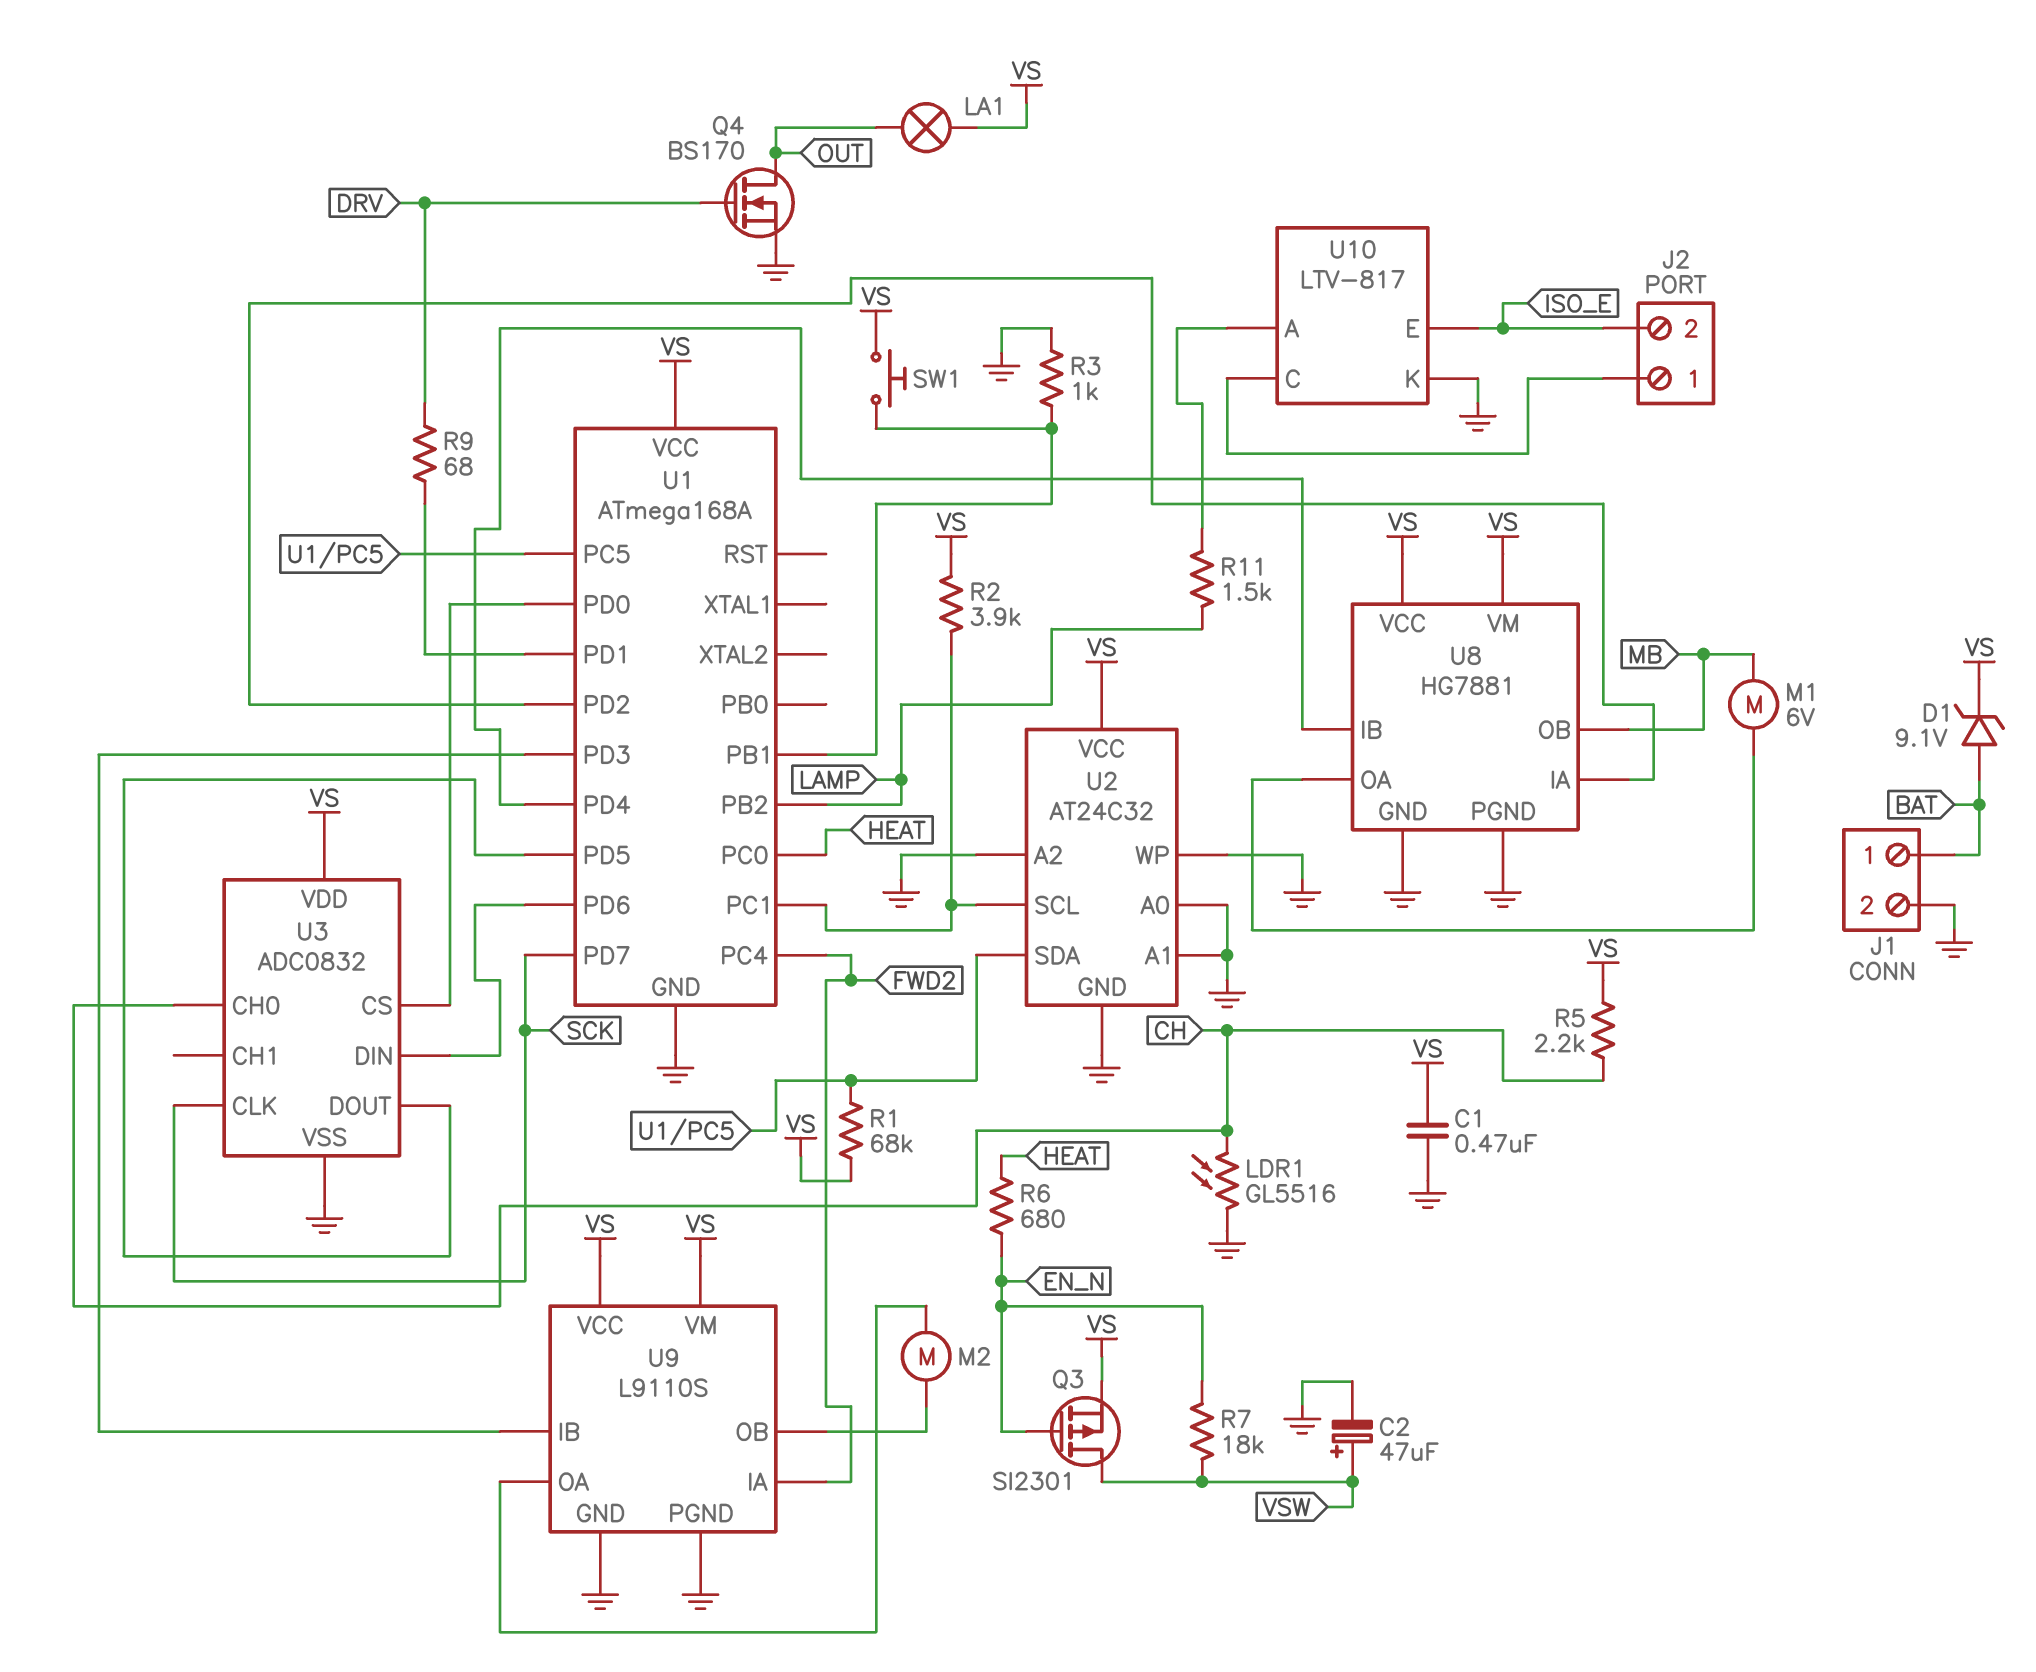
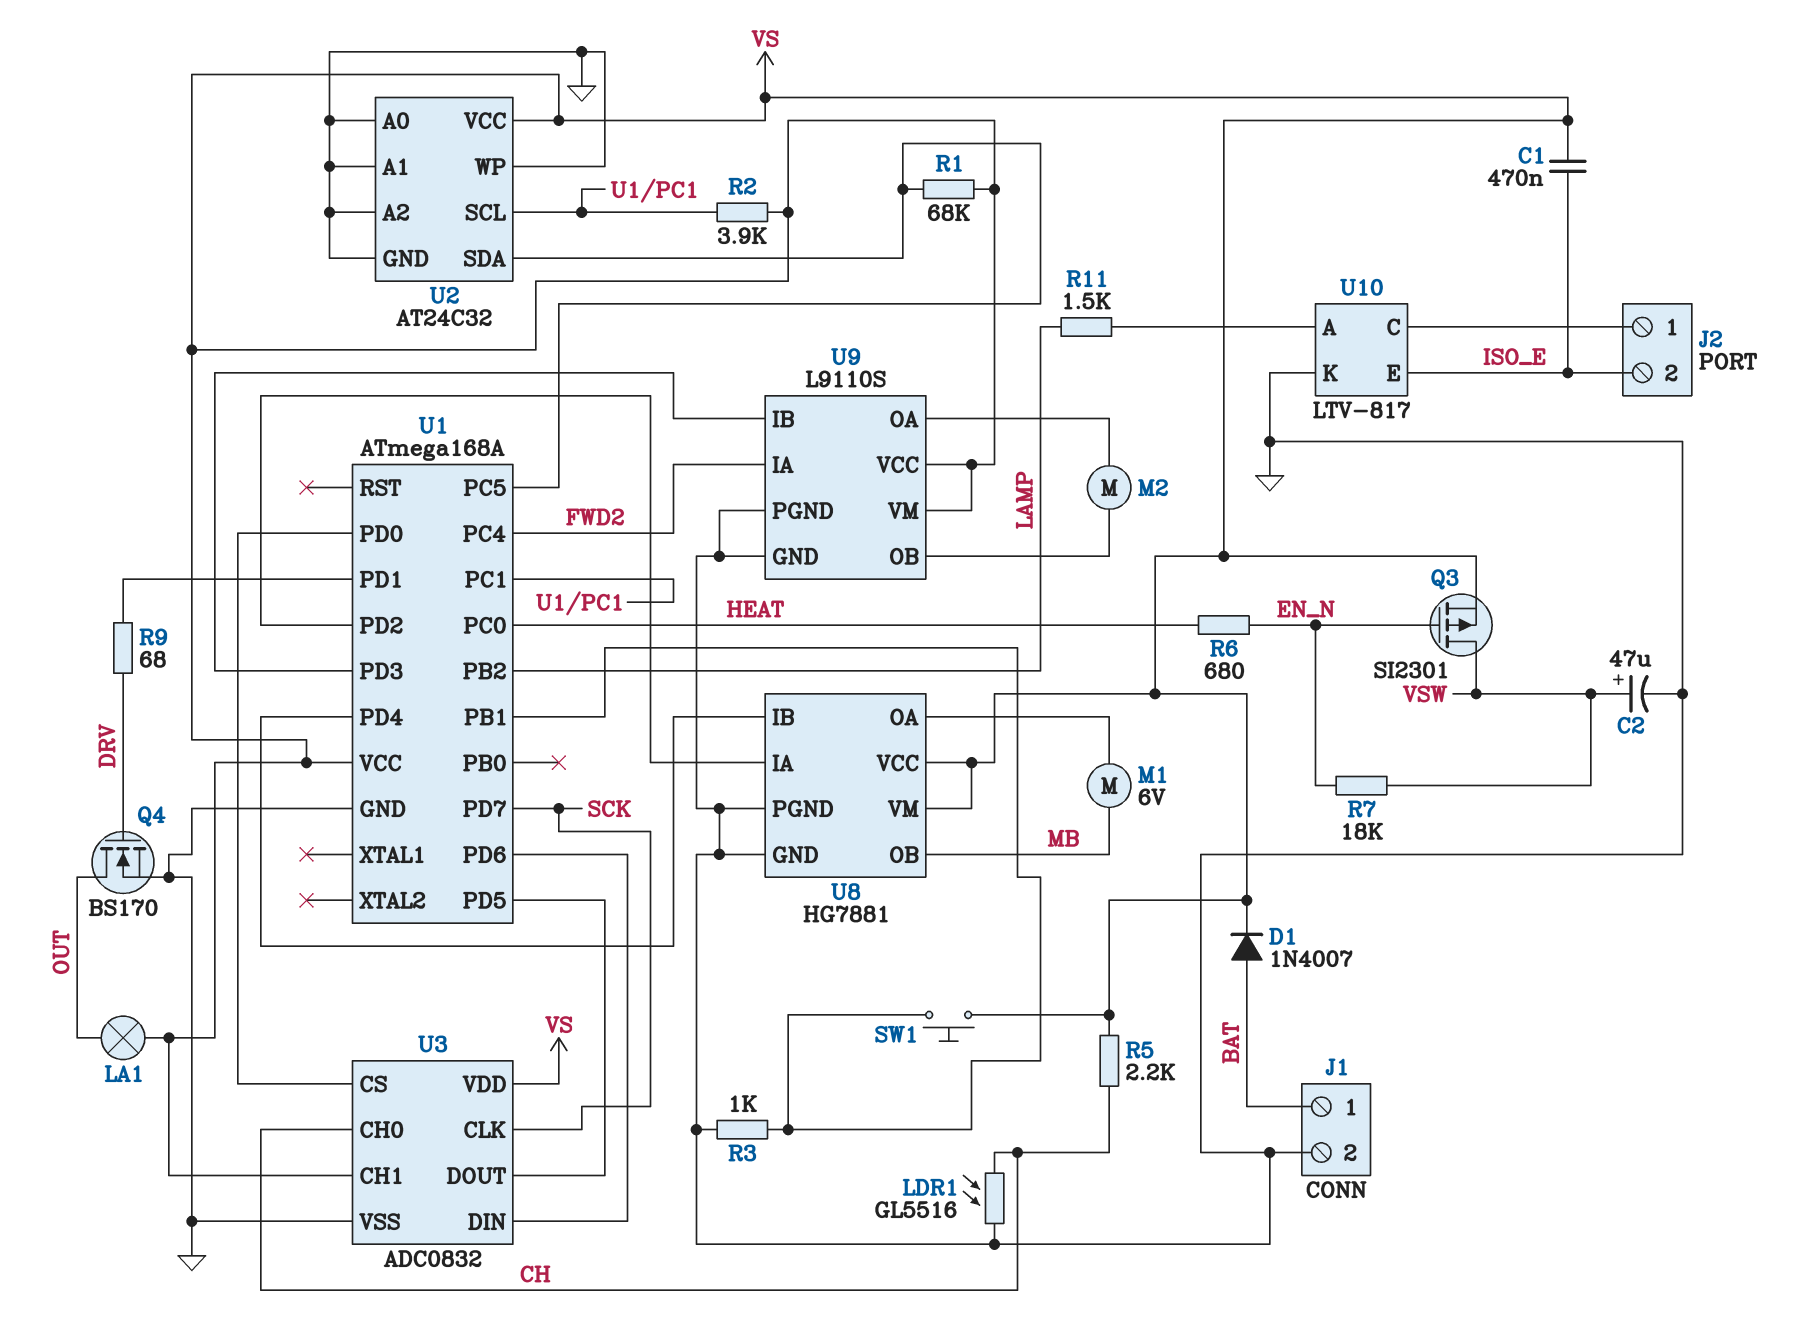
C1: 470nF (GND, VS) -> 470nF (ISO_E, VS)
D1: zener 9.1V (A BAT, K VS) -> diode 1N4007 (A BAT, K VS)
U3 pin CH1: none -> VS

